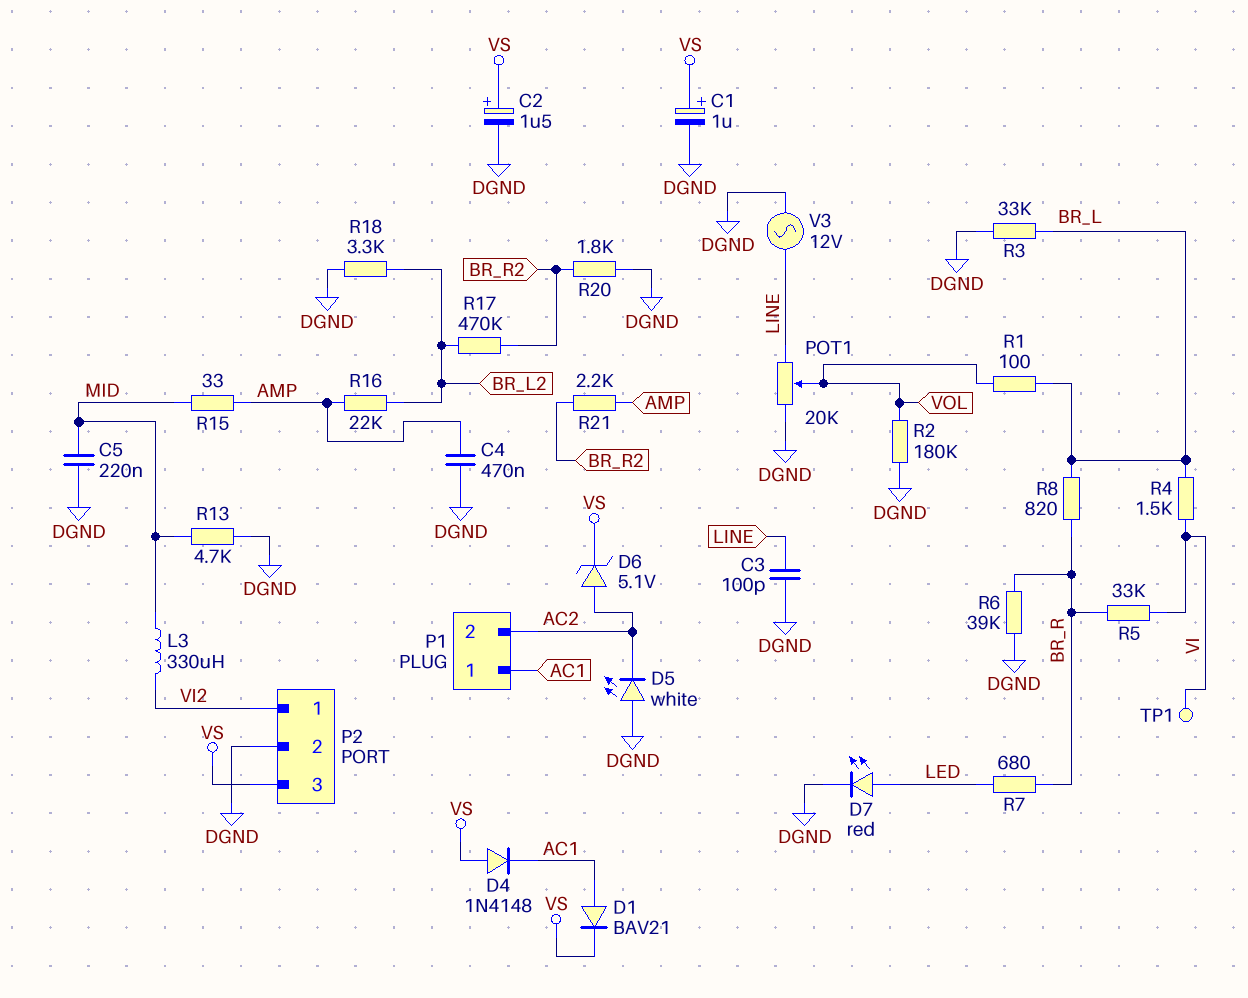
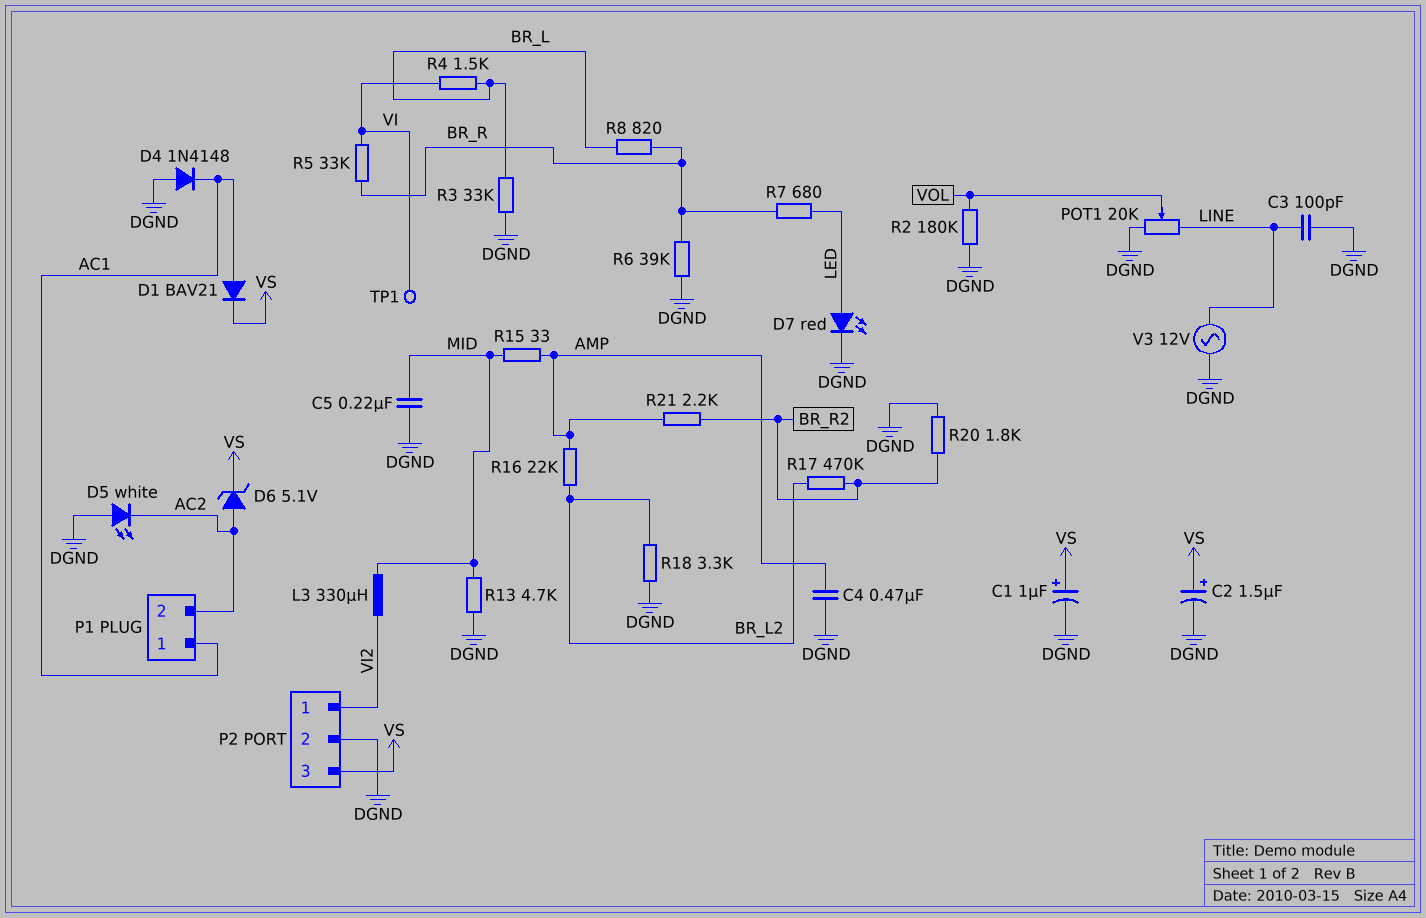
D4: diode 1N4148 (A VS, K AC1) -> diode 1N4148 (A DGND, K AC1)
R1: 100 (BR_L, VOL) -> none

